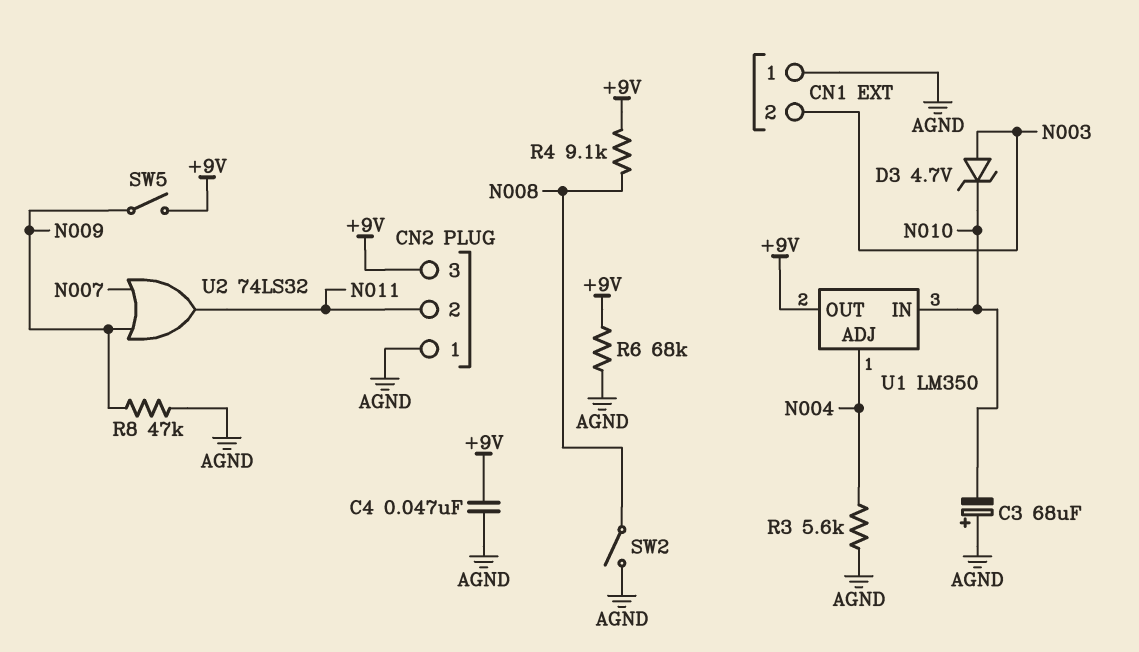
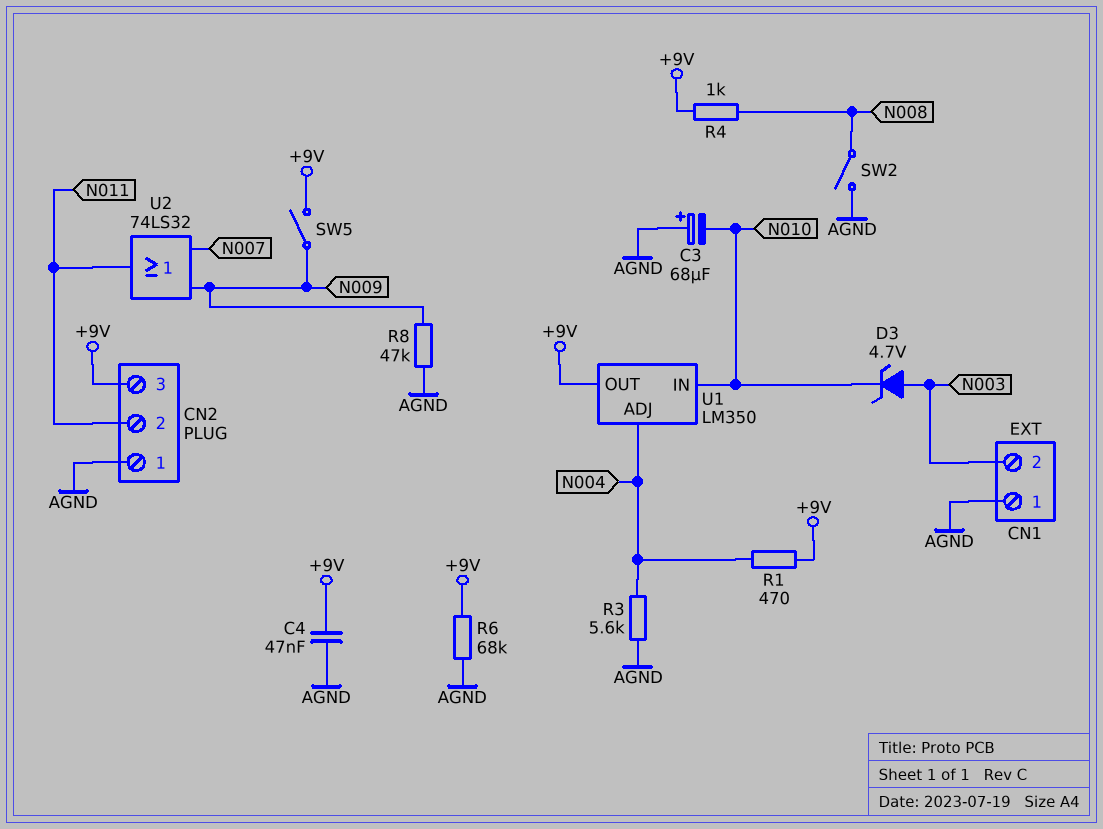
R1: none -> 470 (+9V, N004)
R4: 9.1k (+9V, N008) -> 1k (+9V, N008)

